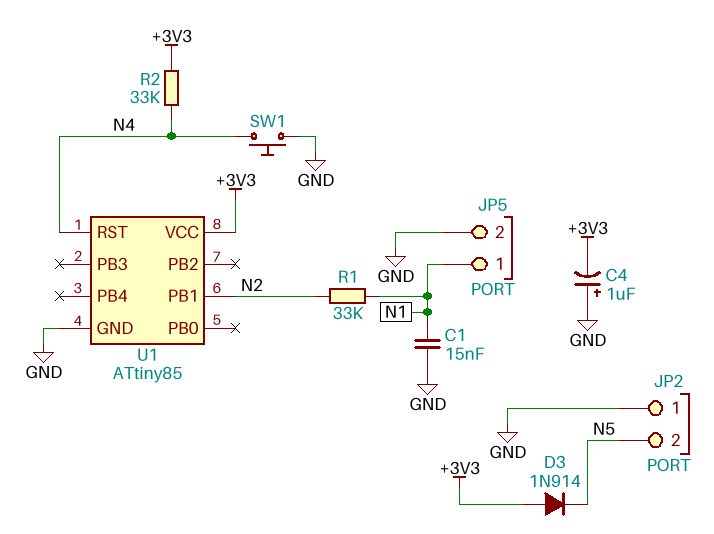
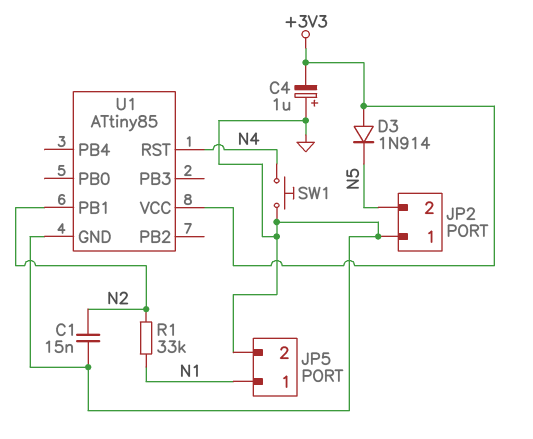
C1: 15nF (GND, N1) -> 15nF (GND, N2)
R2: 33k (+3V3, N4) -> none

